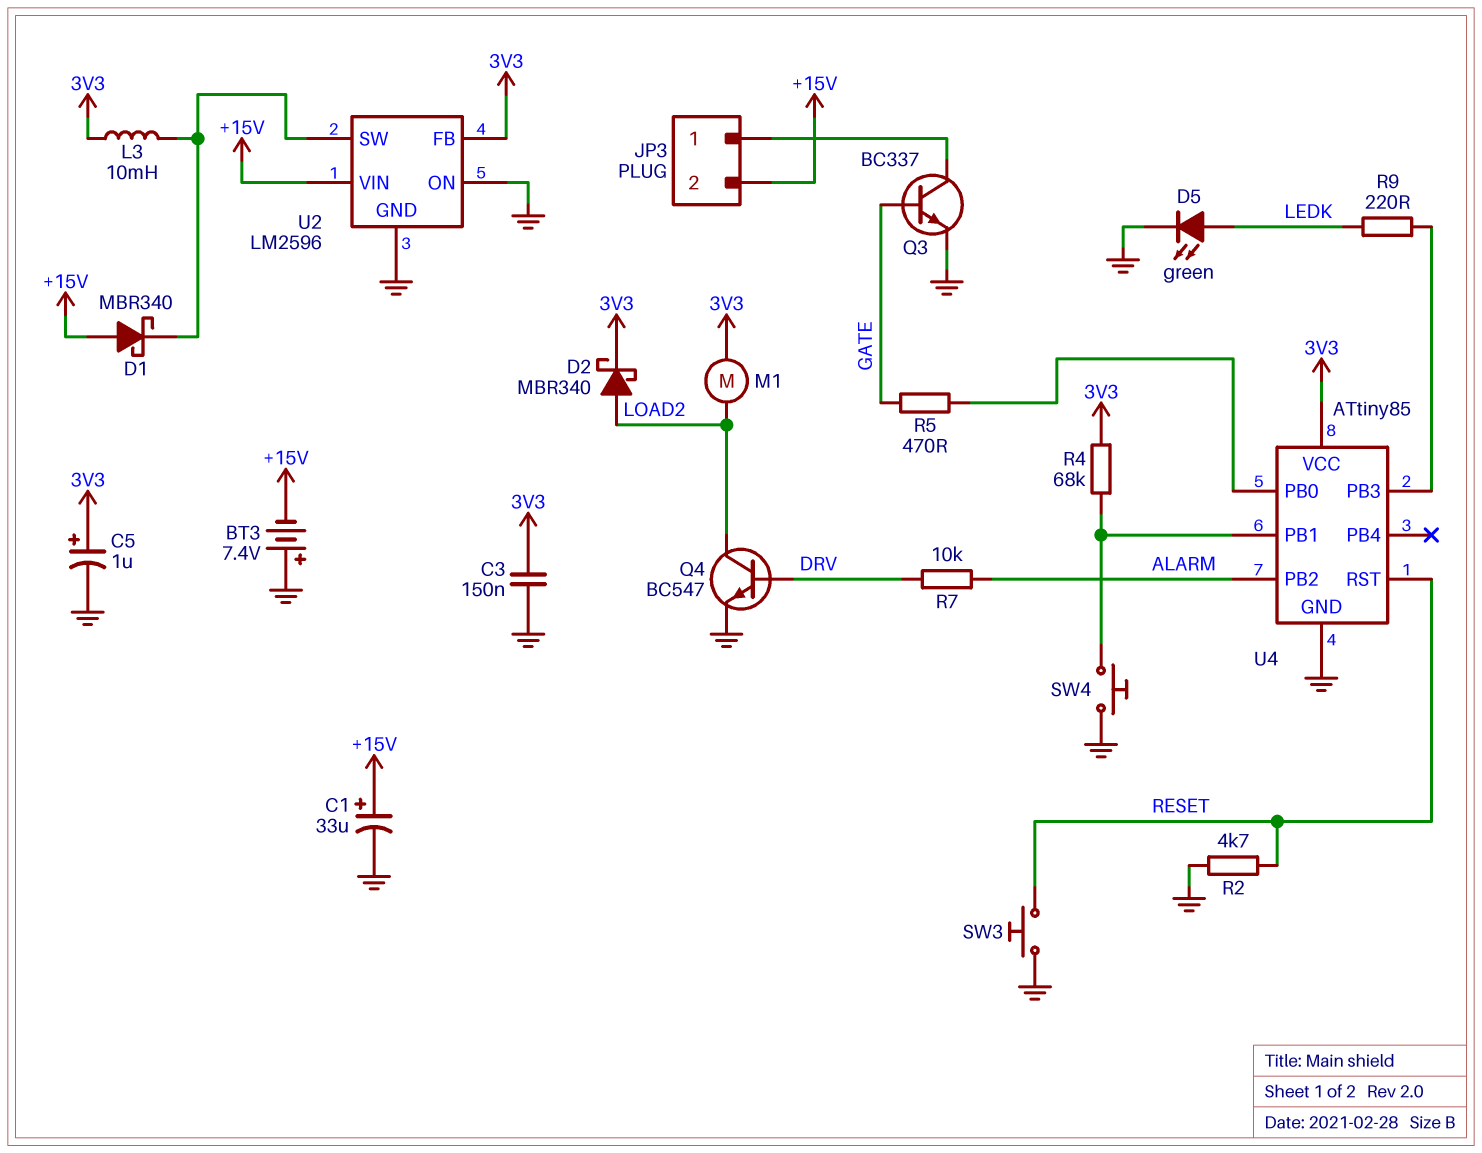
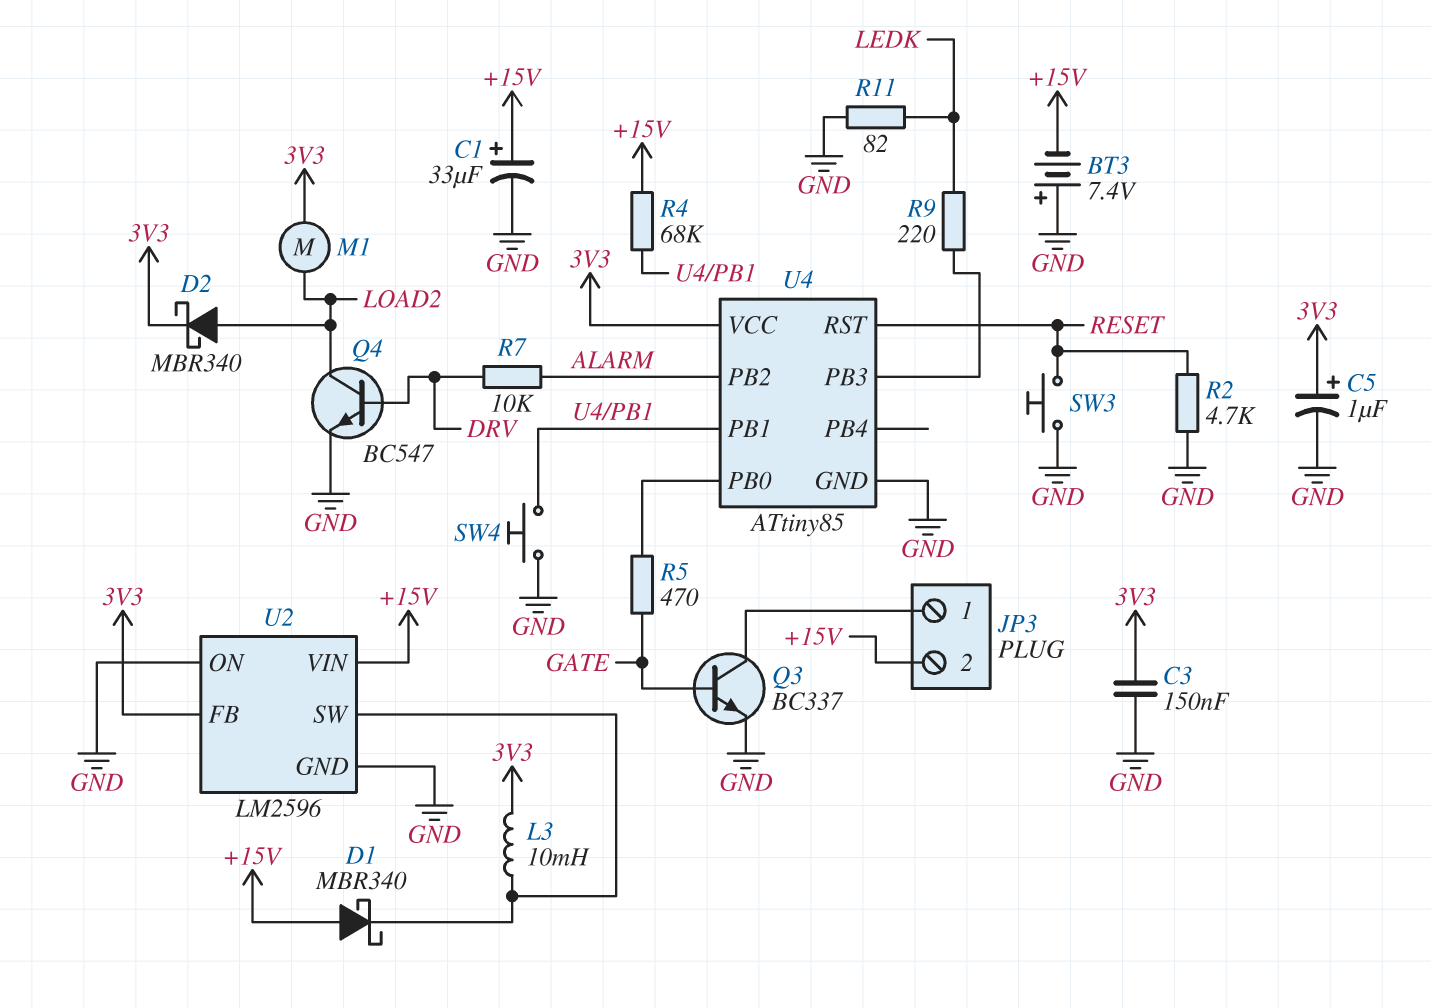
D5: LED green (A LEDK, K GND) -> none
R4: 68k (3V3, U4/PB1) -> 68k (+15V, U4/PB1)
R11: none -> 82 (GND, LEDK)

